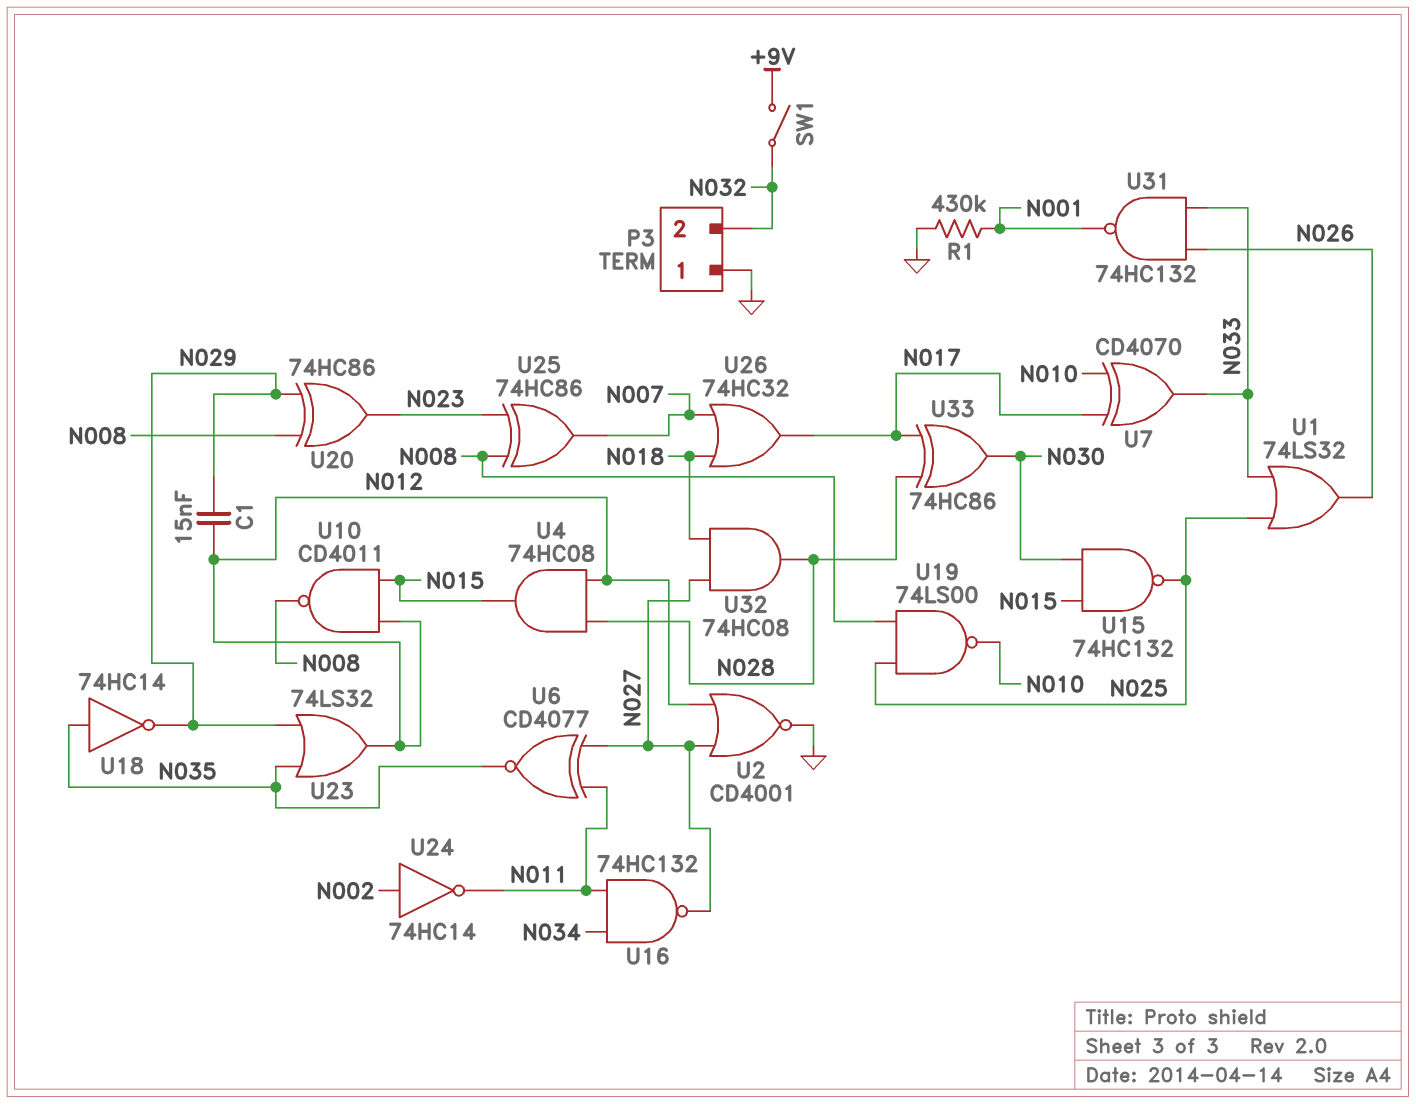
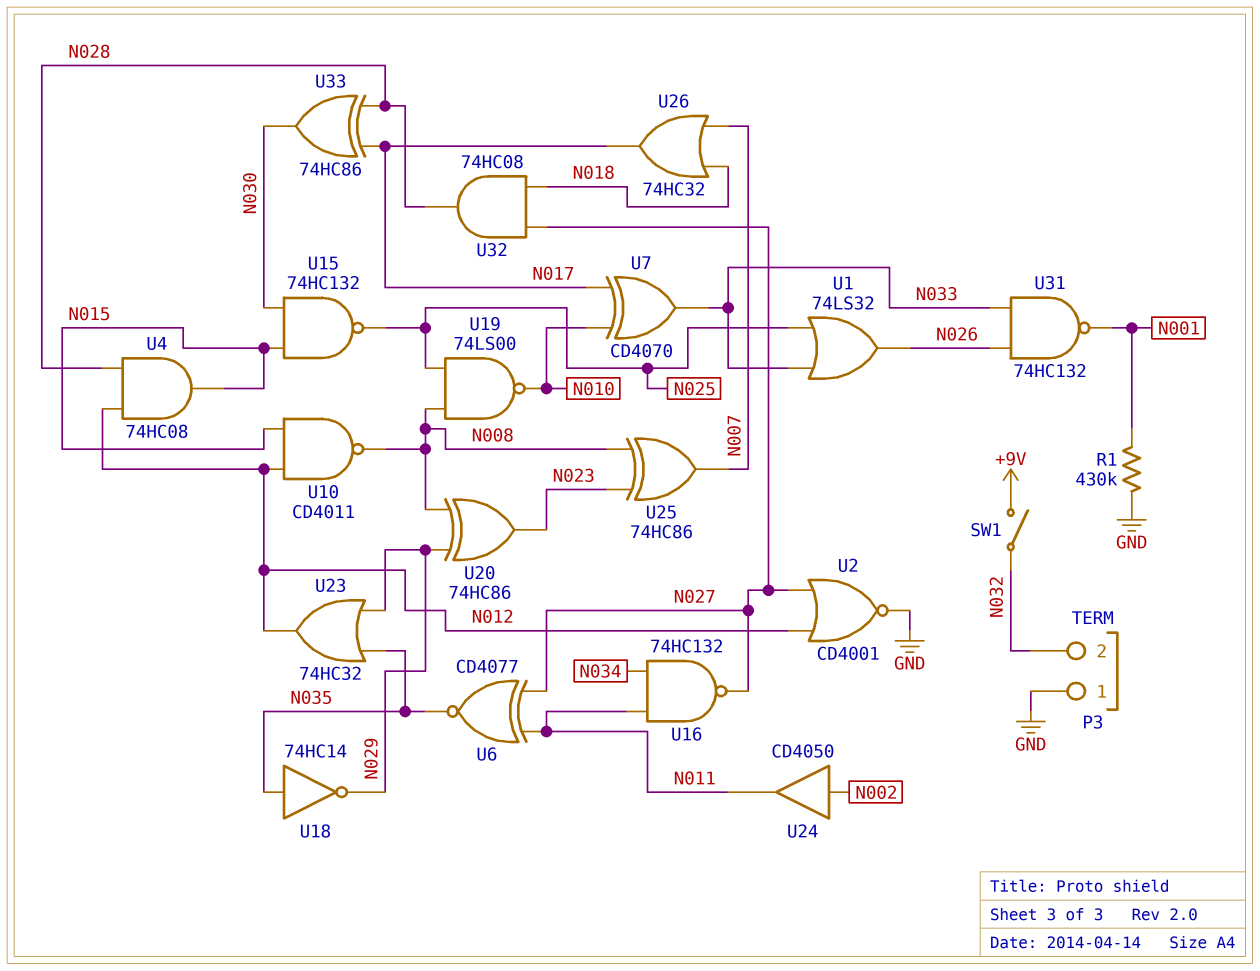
C1: 15nF (N012, N029) -> none
U23: OR 74LS32 (in N029, in N035, out N012) -> OR 74HC32 (in N029, in N035, out N012)
U24: NOT 74HC14 (in N002, out N011) -> buffer CD4050 (in N002, out N011)

